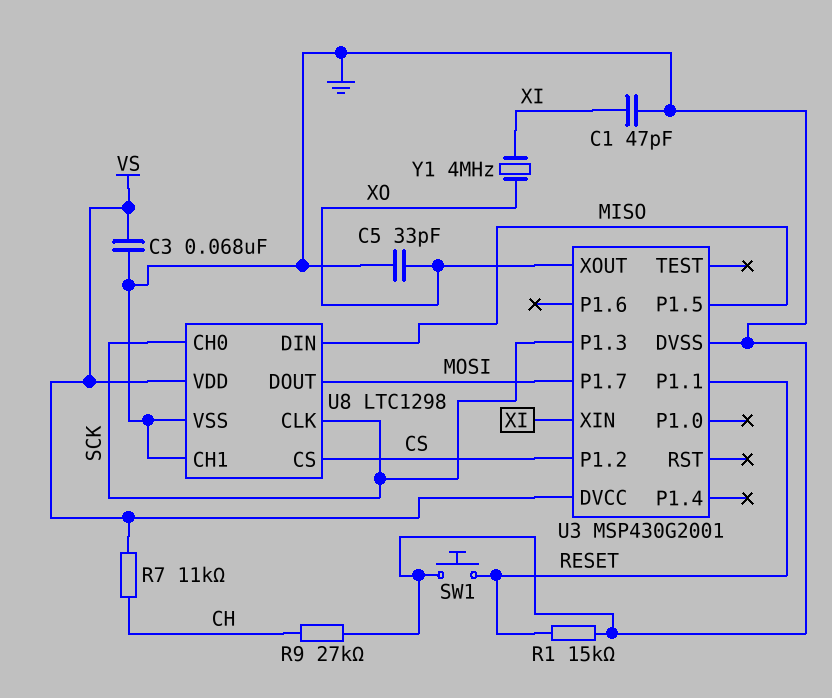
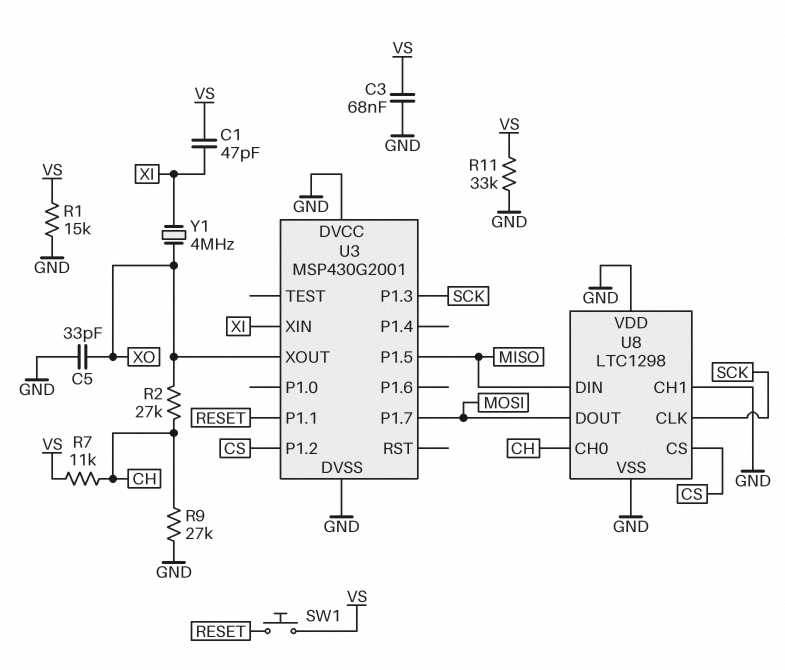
C1: 47pF (GND, XI) -> 47pF (VS, XI)
R1: 15k (GND, RESET) -> 15k (GND, VS)
R2: none -> 27k (CH, XO)
R11: none -> 33k (GND, VS)
SW1: button (GND, RESET) -> button (RESET, VS)
U3 pin DVCC: VS -> GND
U8 pin CH0: SCK -> CH
U8 pin VDD: VS -> GND

